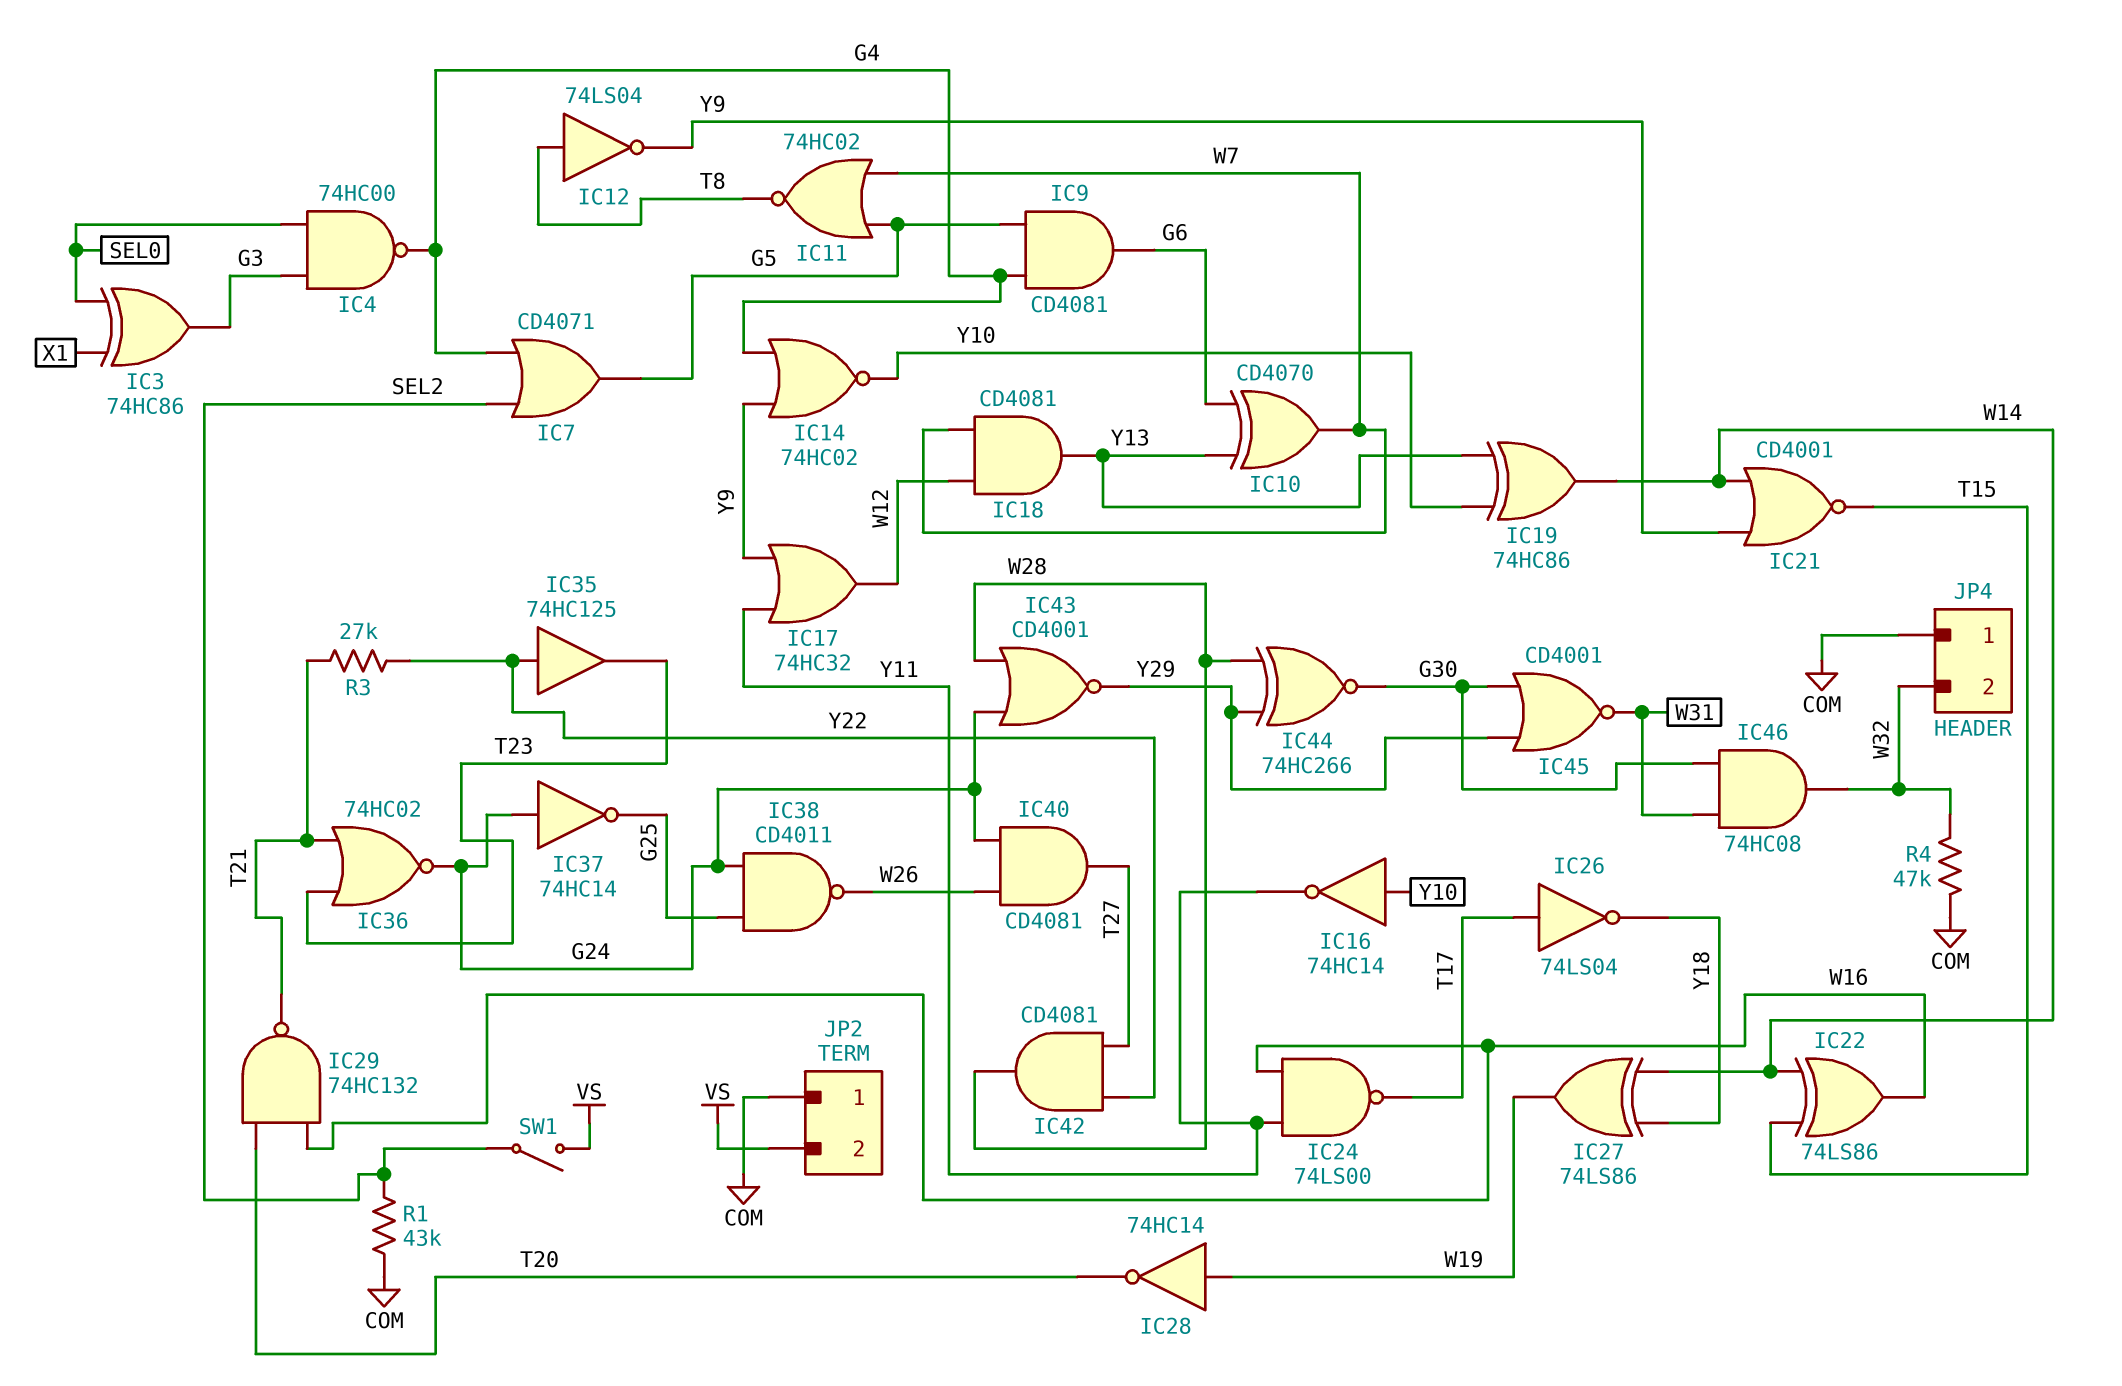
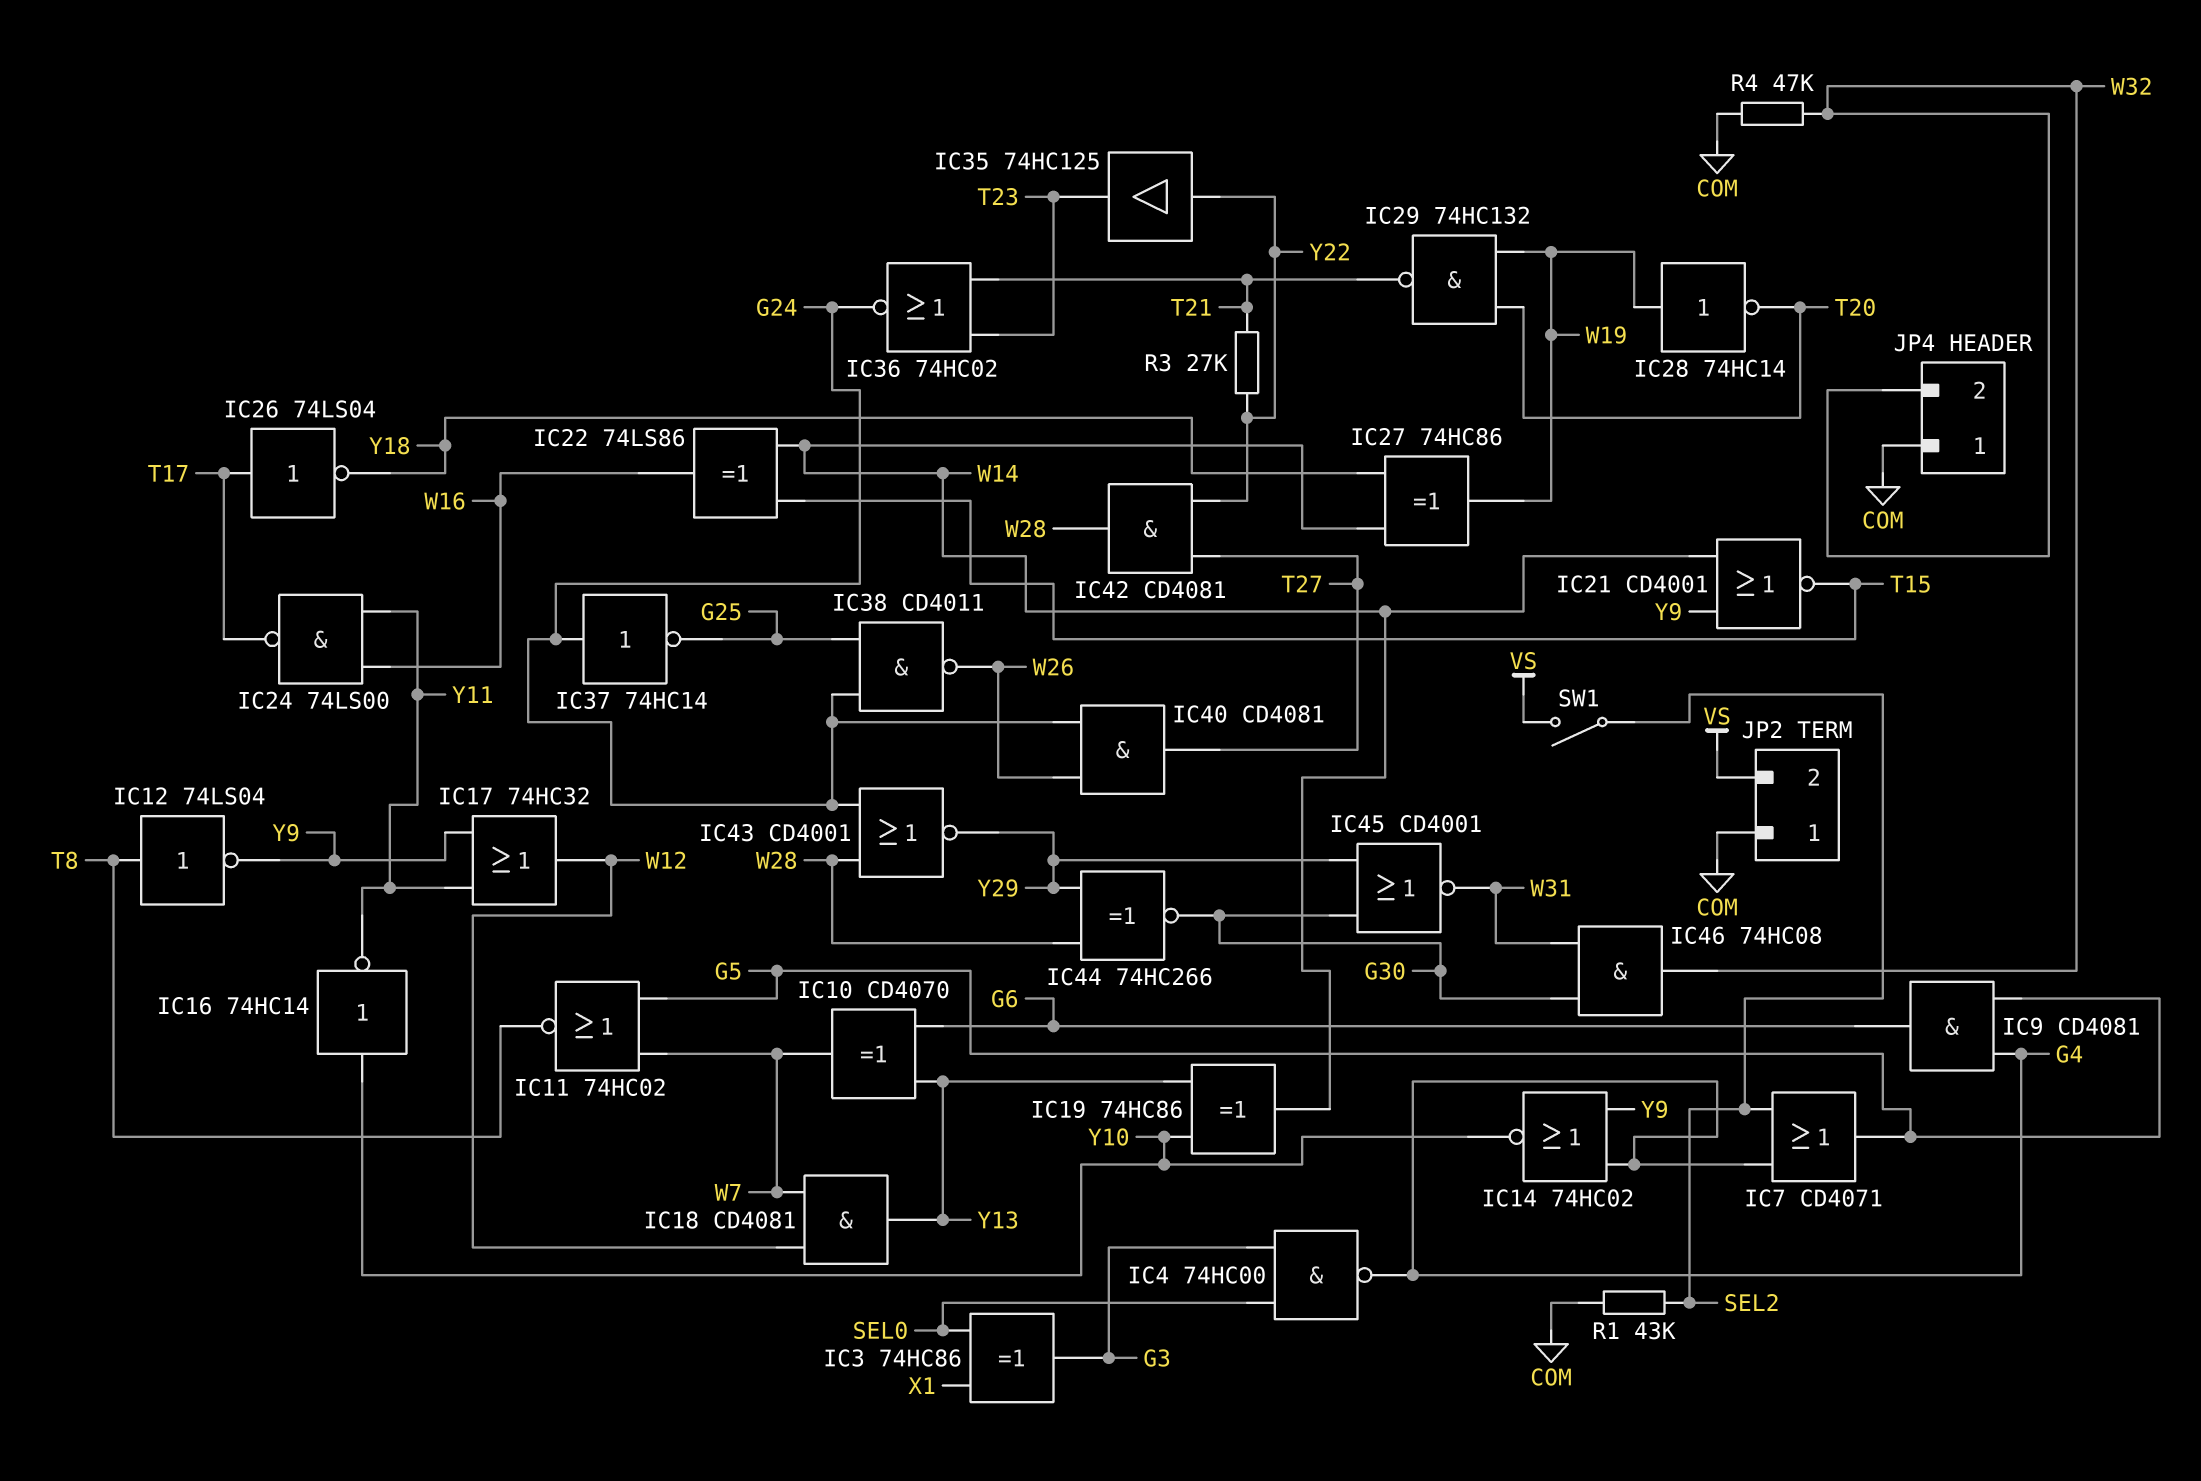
IC27: XOR 74LS86 (in W14, in Y18, out W19) -> XOR 74HC86 (in W14, in Y18, out W19)
IC29: NAND 74HC132 (in T20, in W16, out T21) -> NAND 74HC132 (in T20, in W19, out T21)

